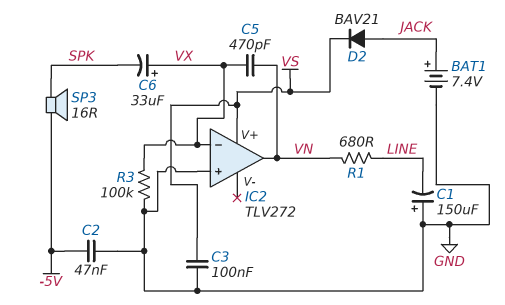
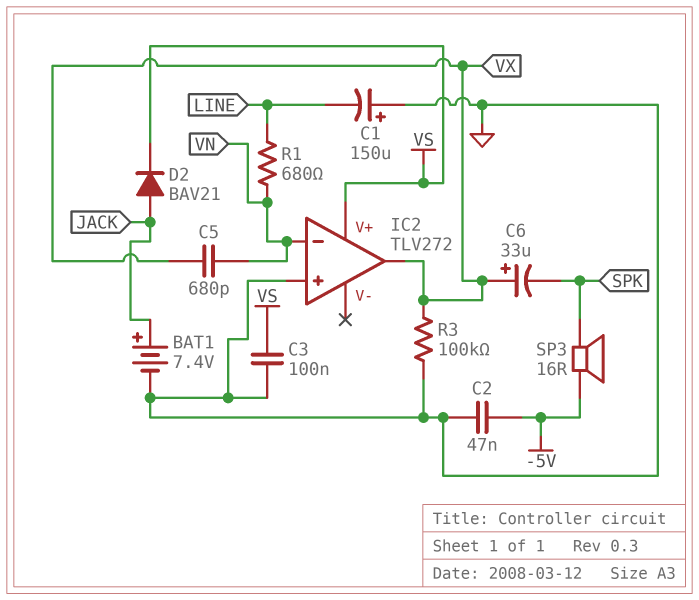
C5: 470pF (VN, VX) -> 680pF (VN, VX)
IC2 pin in-: VX -> VN
IC2 pin out: VN -> VX

